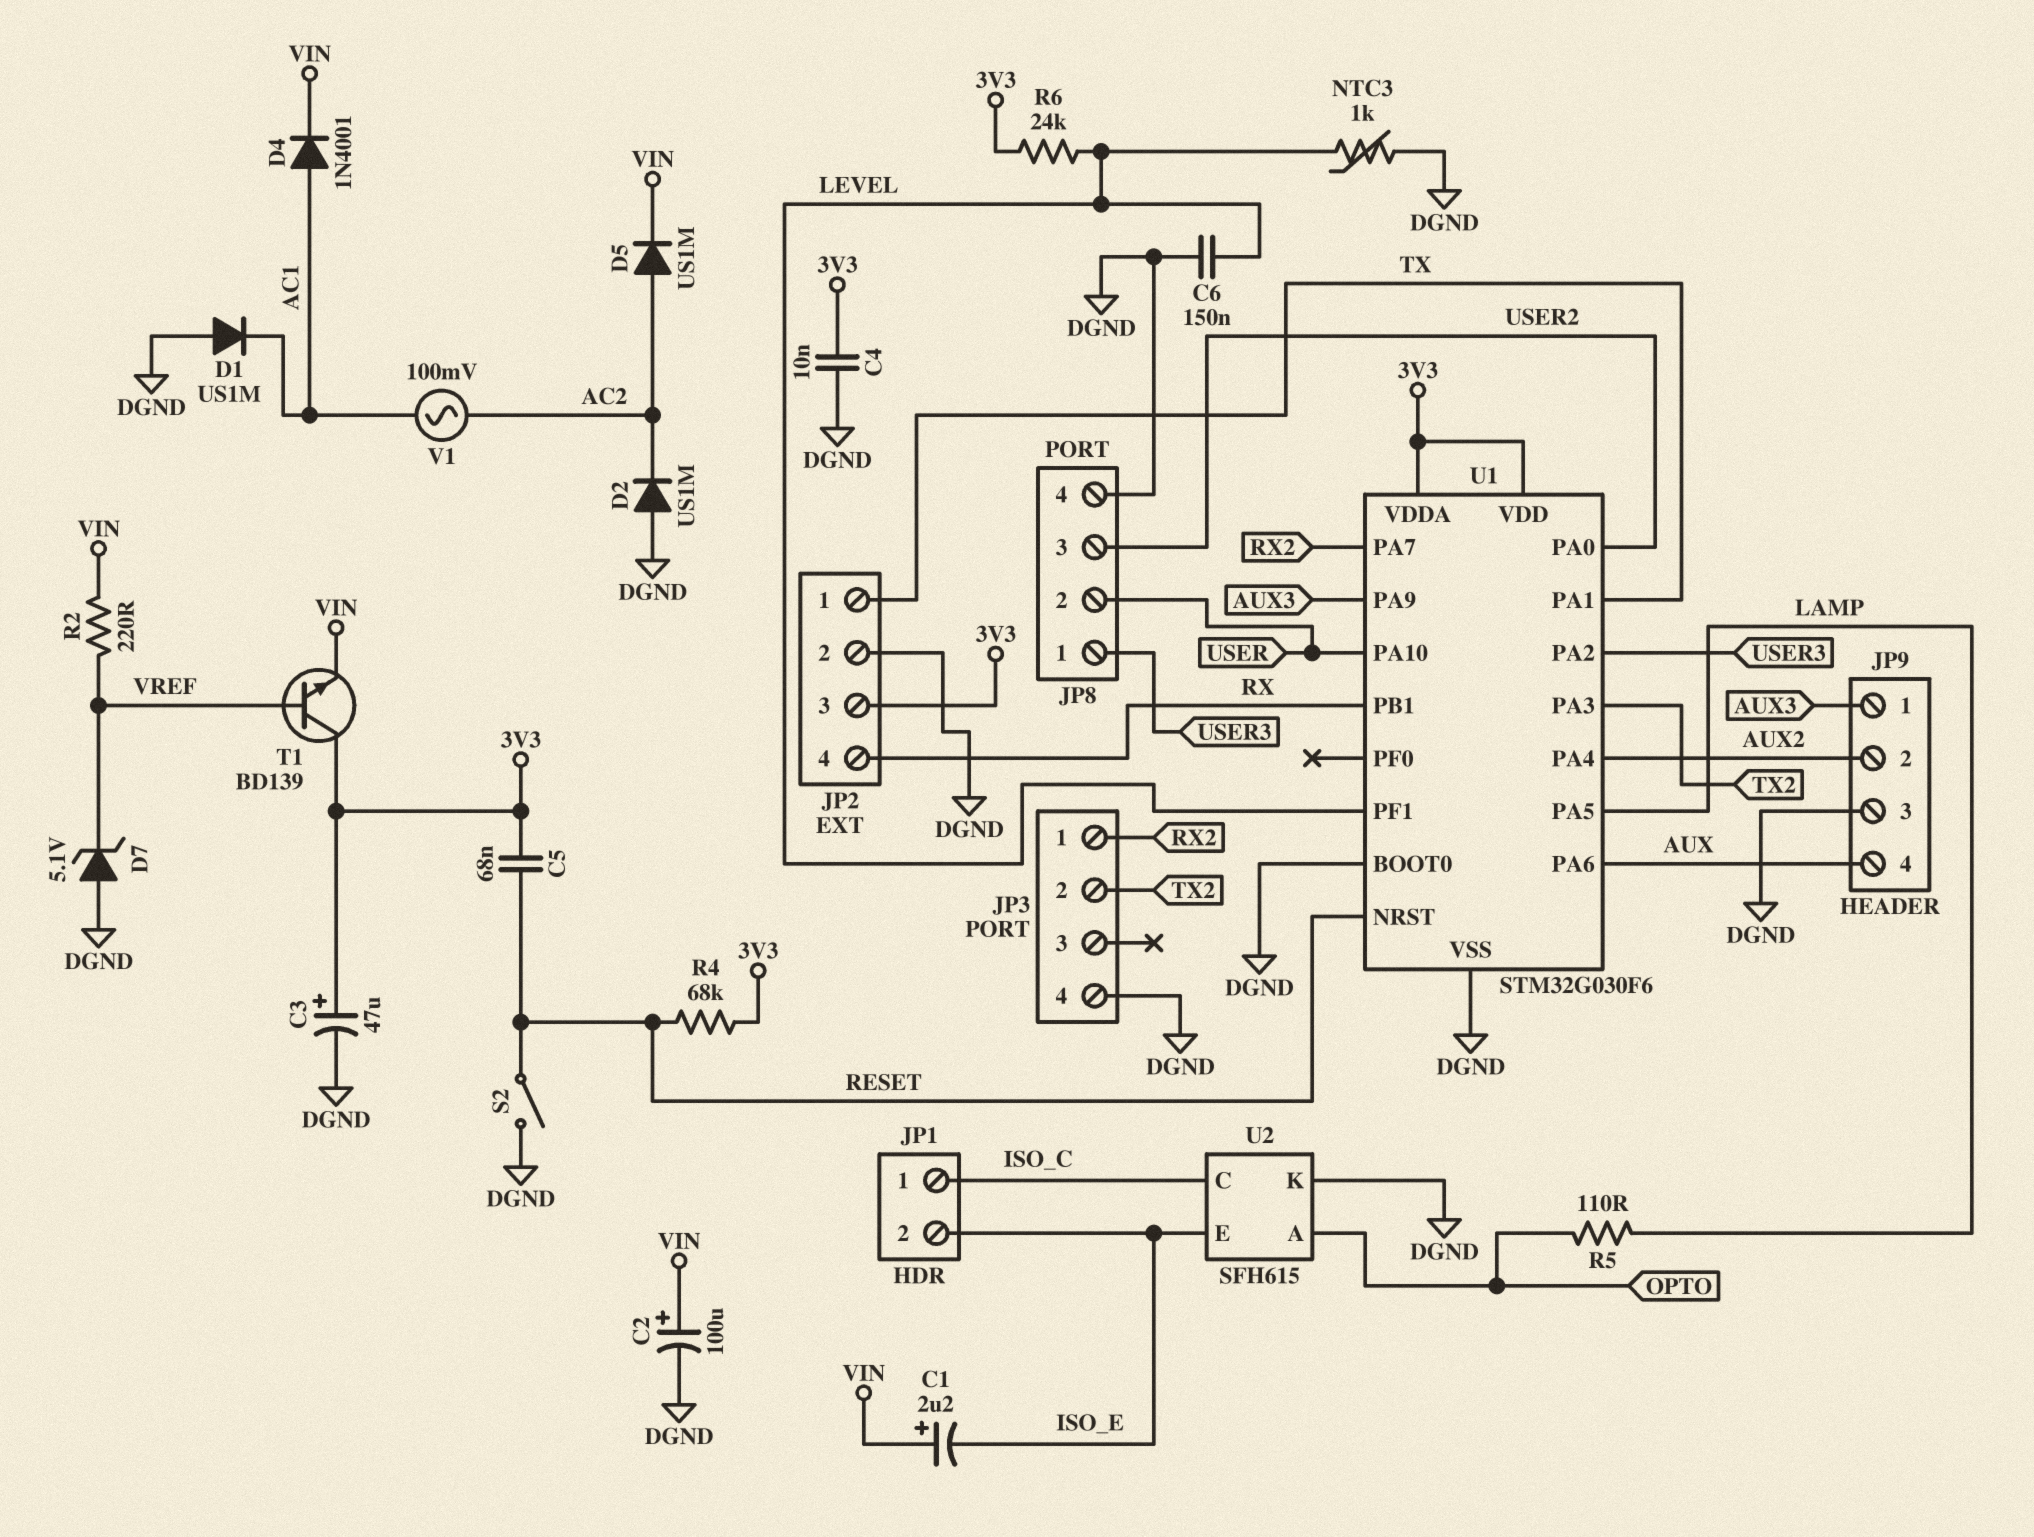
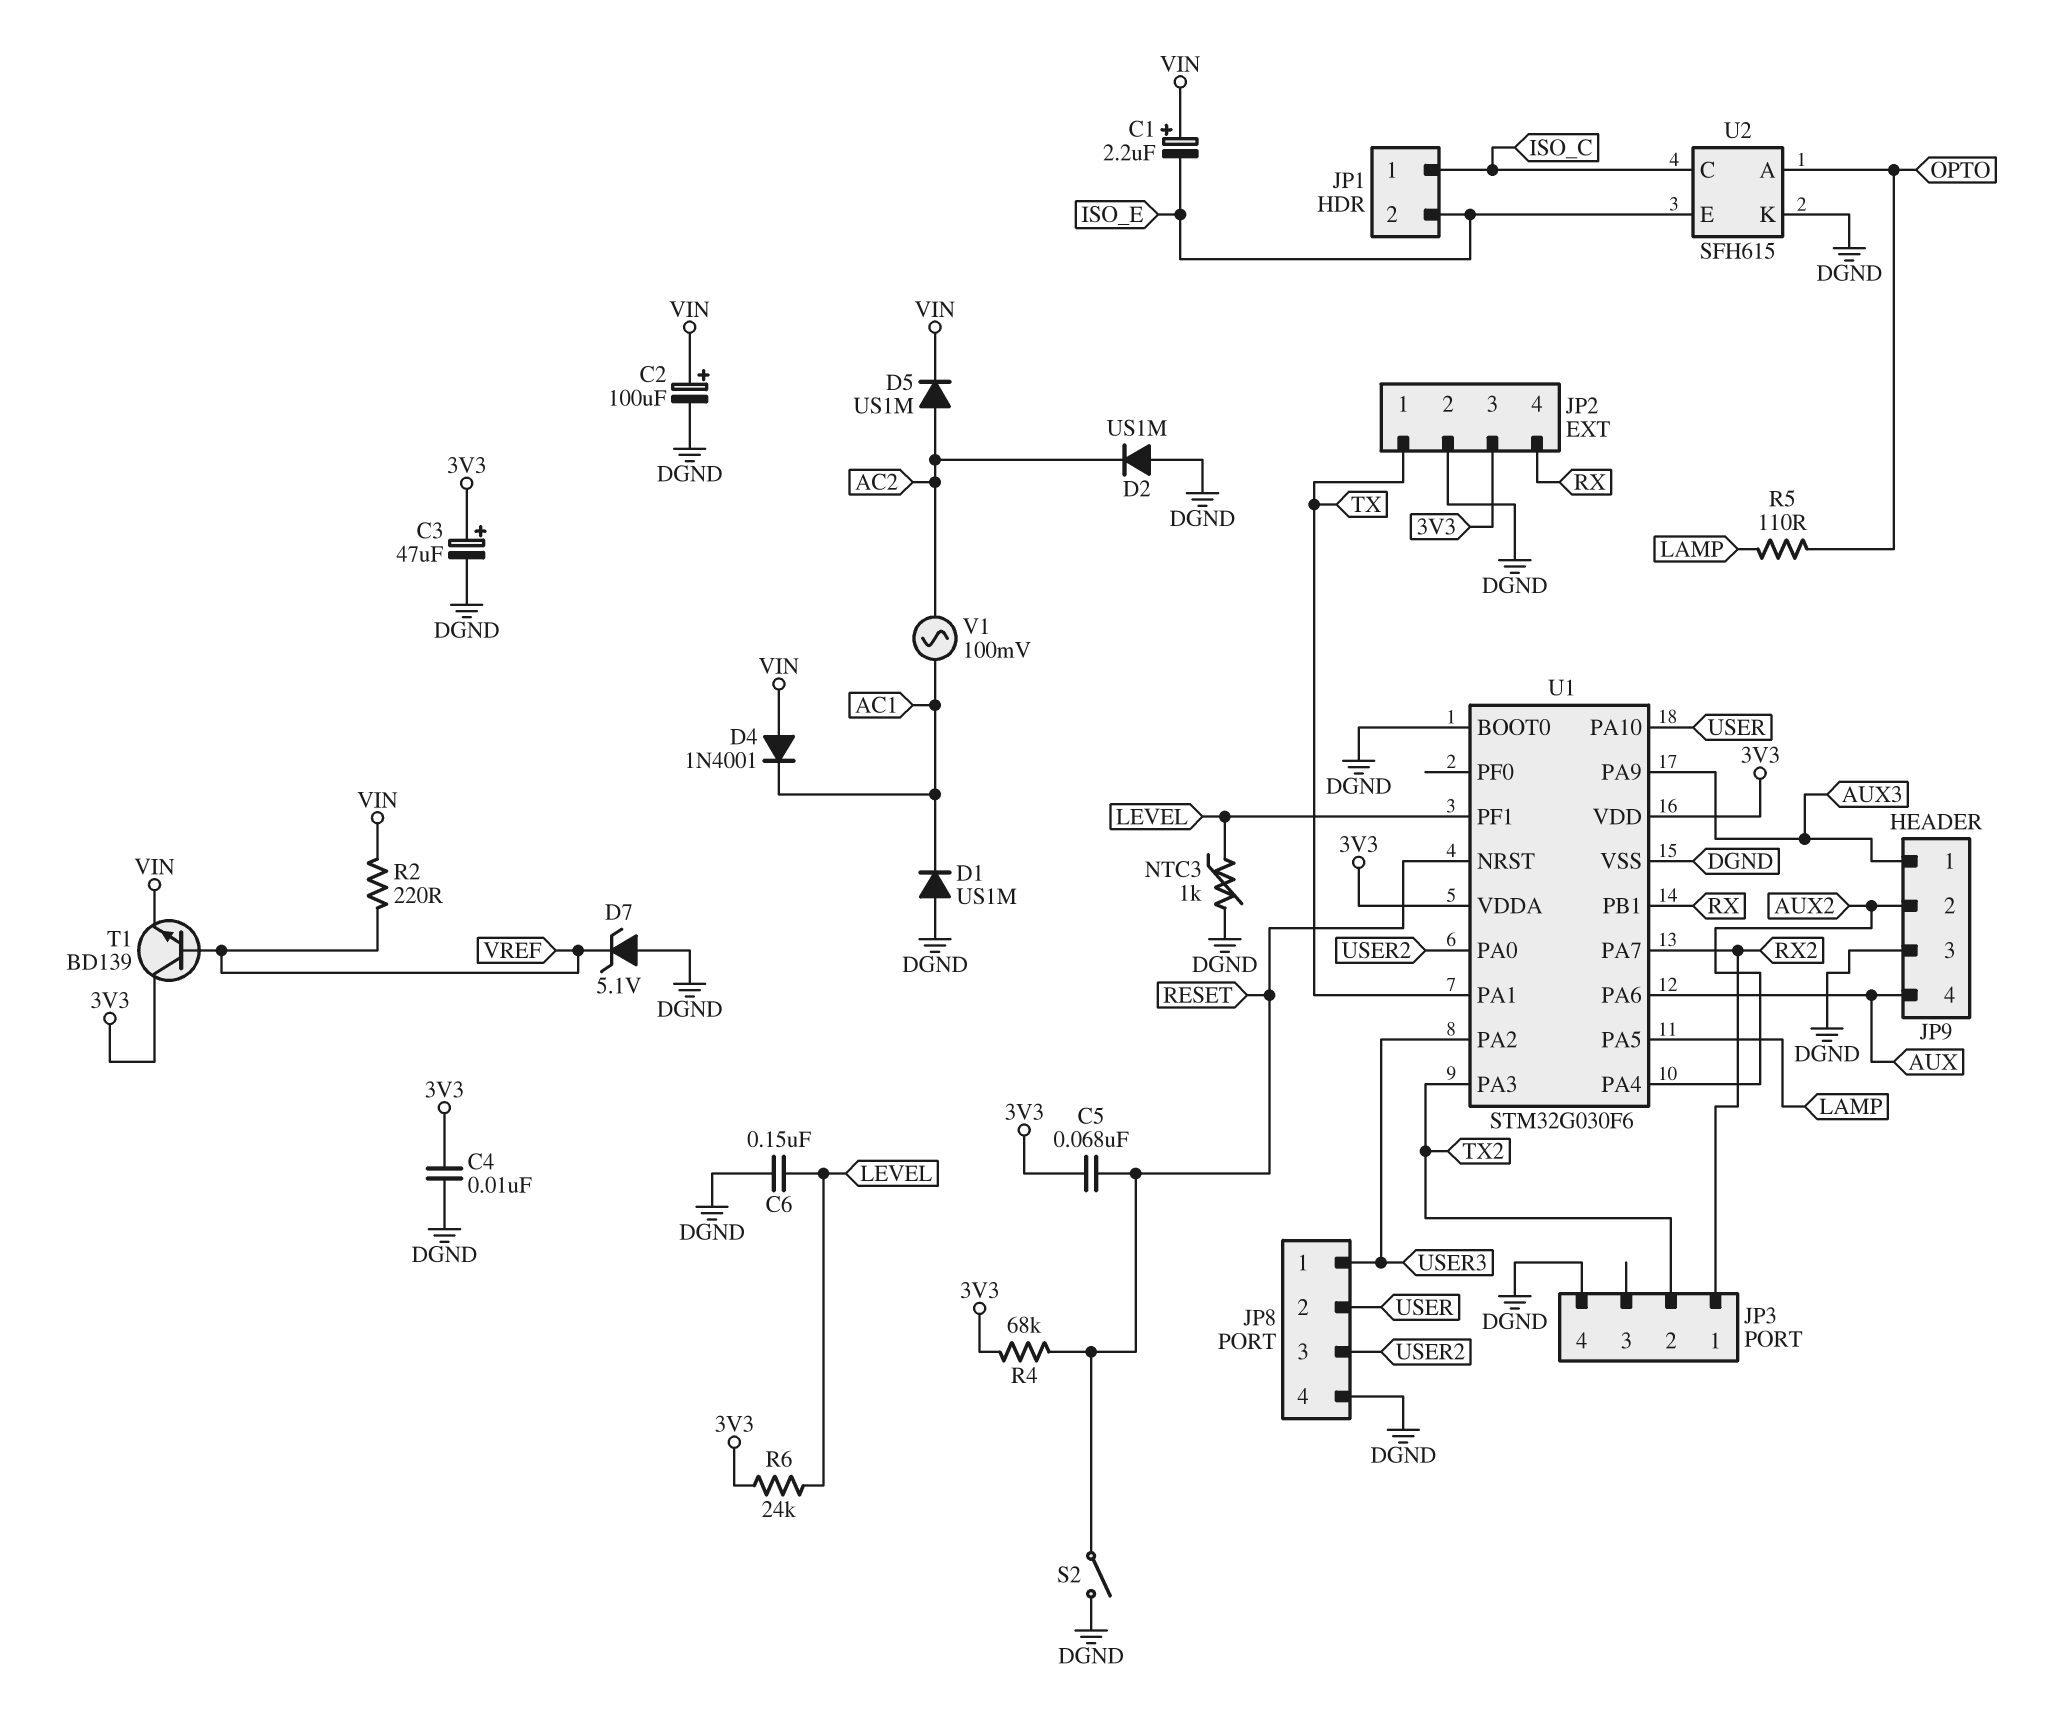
D4: diode 1N4001 (A AC1, K VIN) -> diode 1N4001 (A VIN, K AC1)

